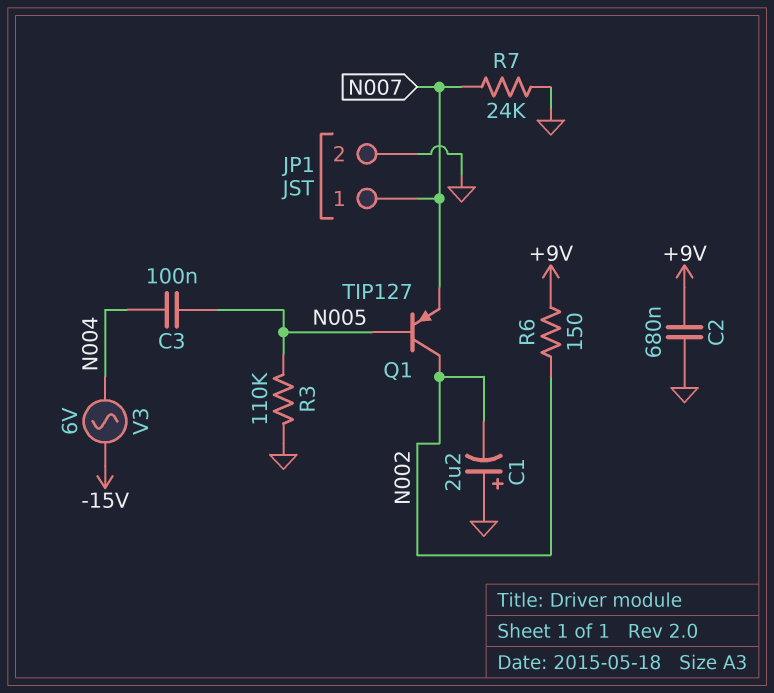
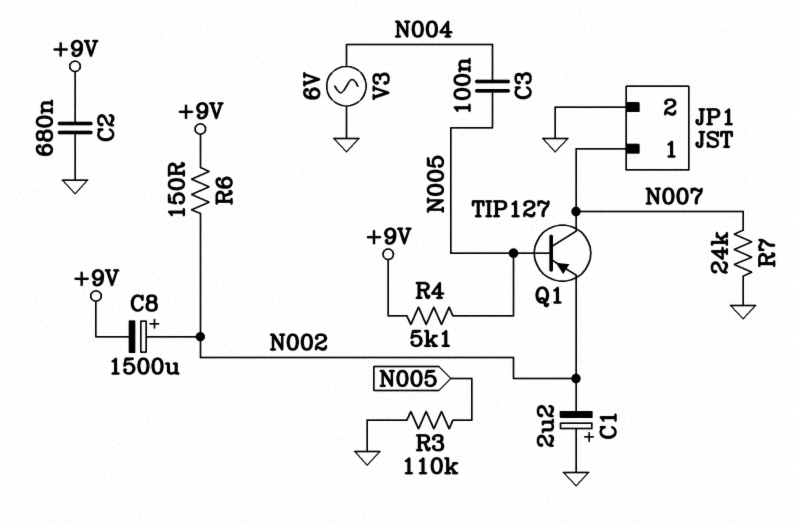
C8: none -> 1500uF (plus N002, minus +9V)
Q1: PNP TIP127 (B N005, C N002, E N007) -> PNP TIP127 (B N005, C N007, E N002)
R4: none -> 5.1k (+9V, N005)
V3: AC 6V (-15V, N004) -> AC 6V (GND, N004)

